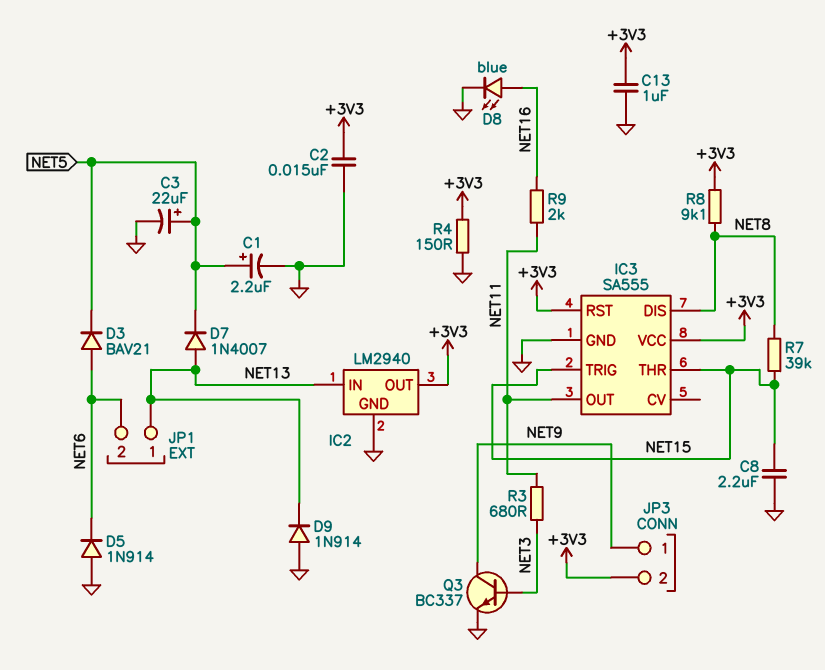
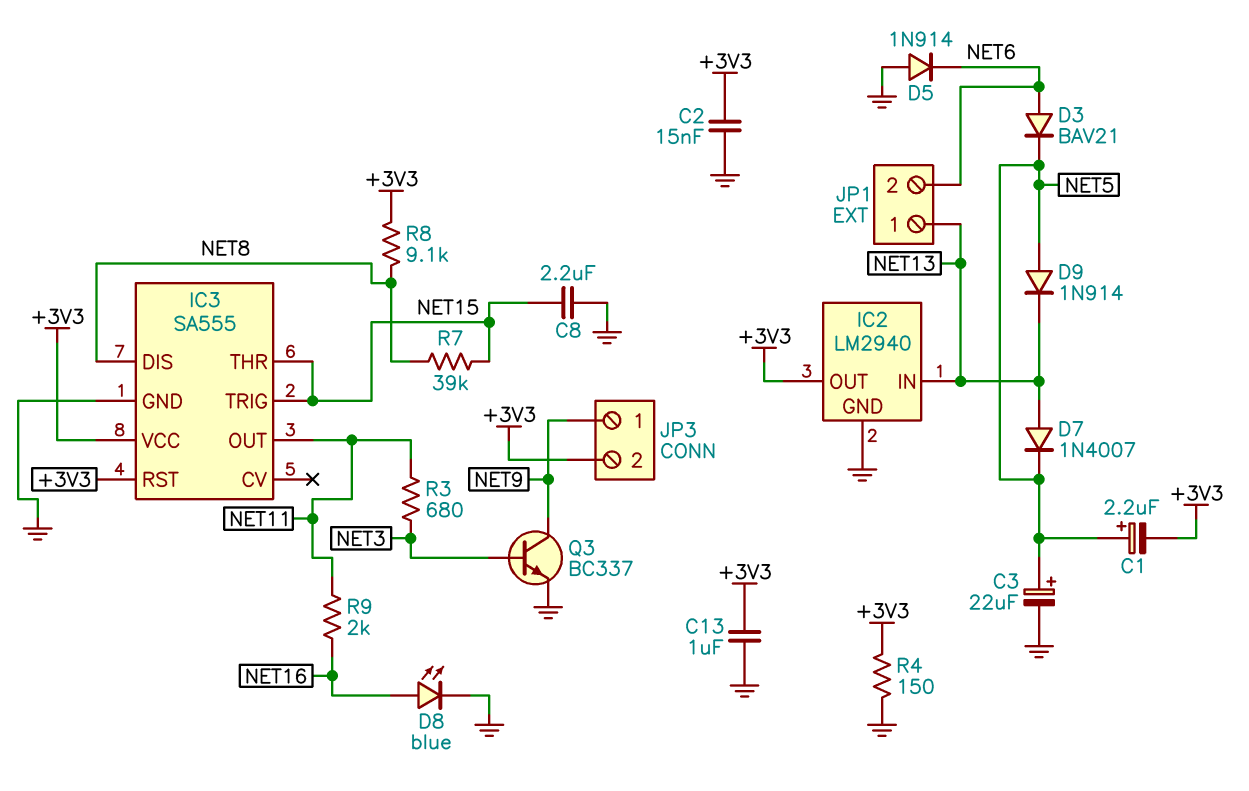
C1: 2.2uF (plus NET5, minus GND) -> 2.2uF (plus NET5, minus +3V3)
D9: diode 1N914 (A GND, K NET13) -> diode 1N914 (A NET5, K NET13)

